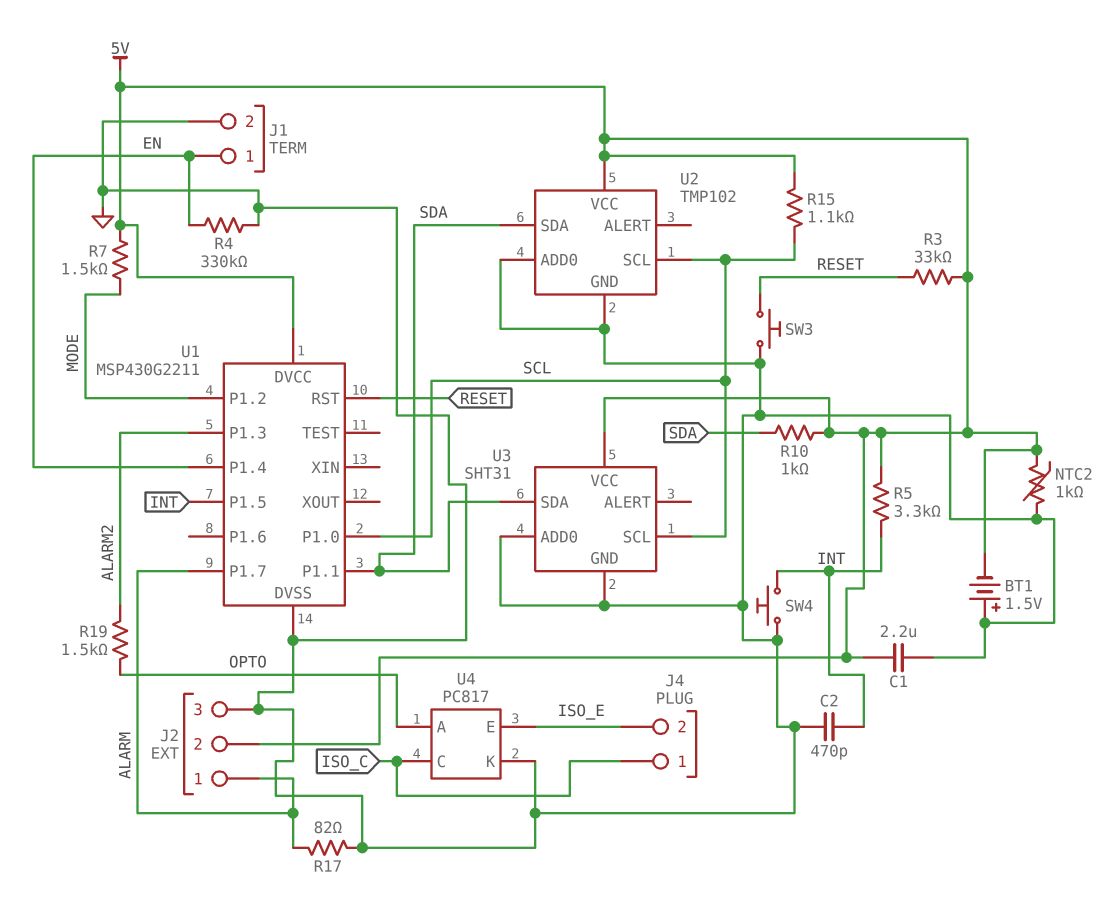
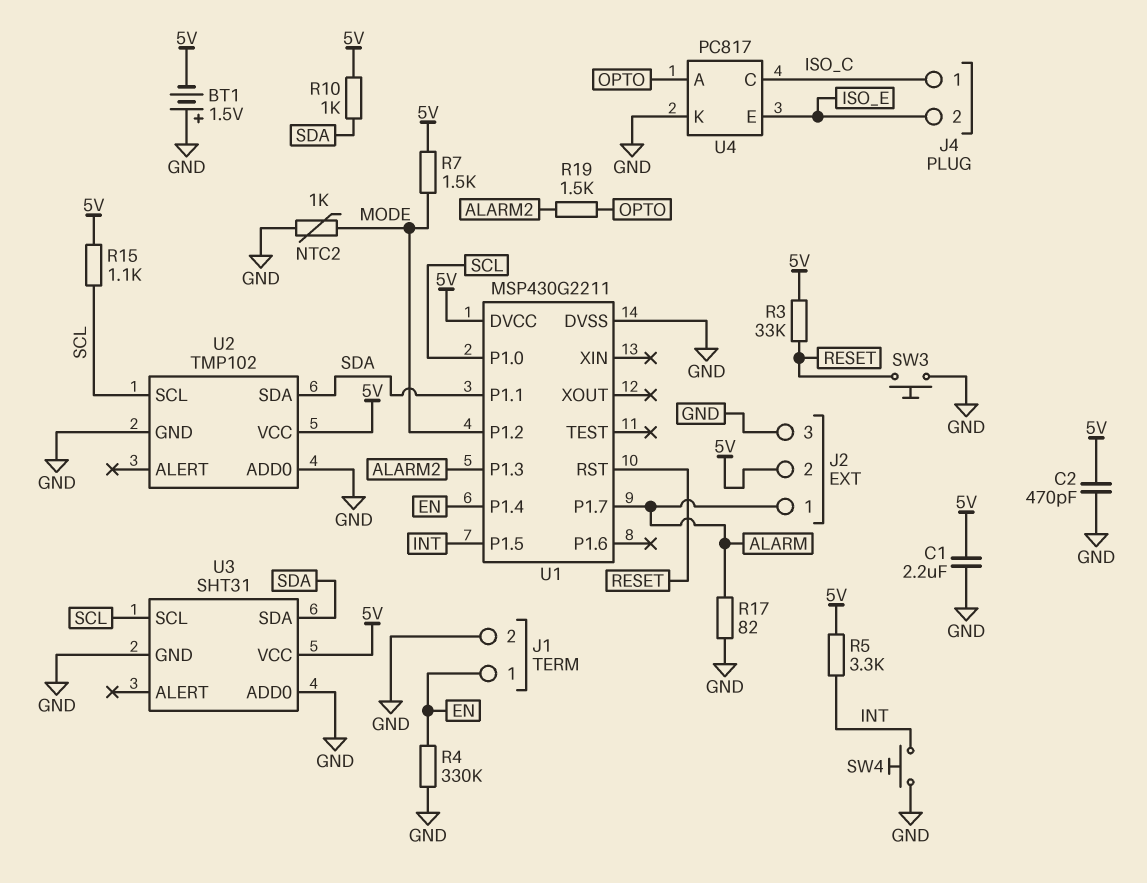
C2: 470pF (GND, INT) -> 470pF (5V, GND)
NTC2: 1k (5V, GND) -> 1k (GND, MODE)

